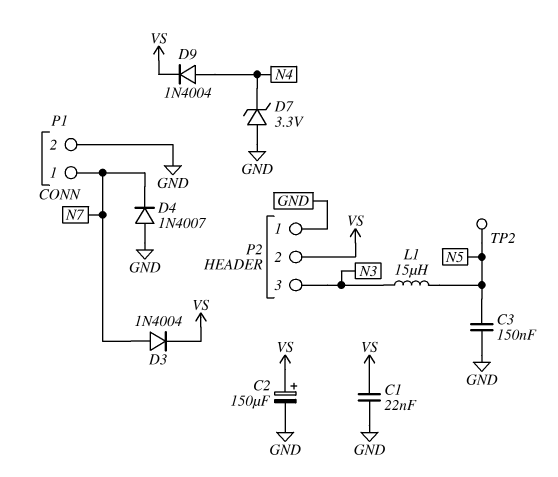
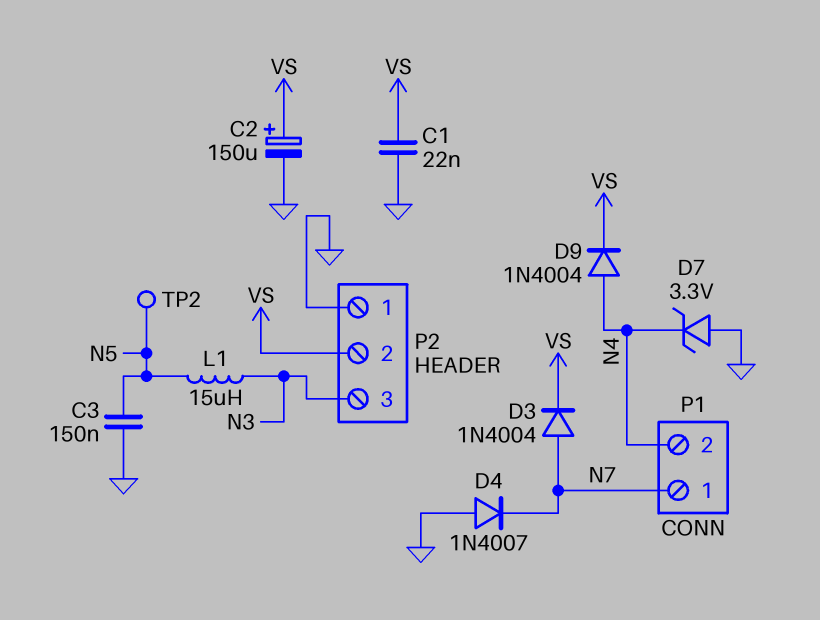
P1 pin 2: GND -> N4

